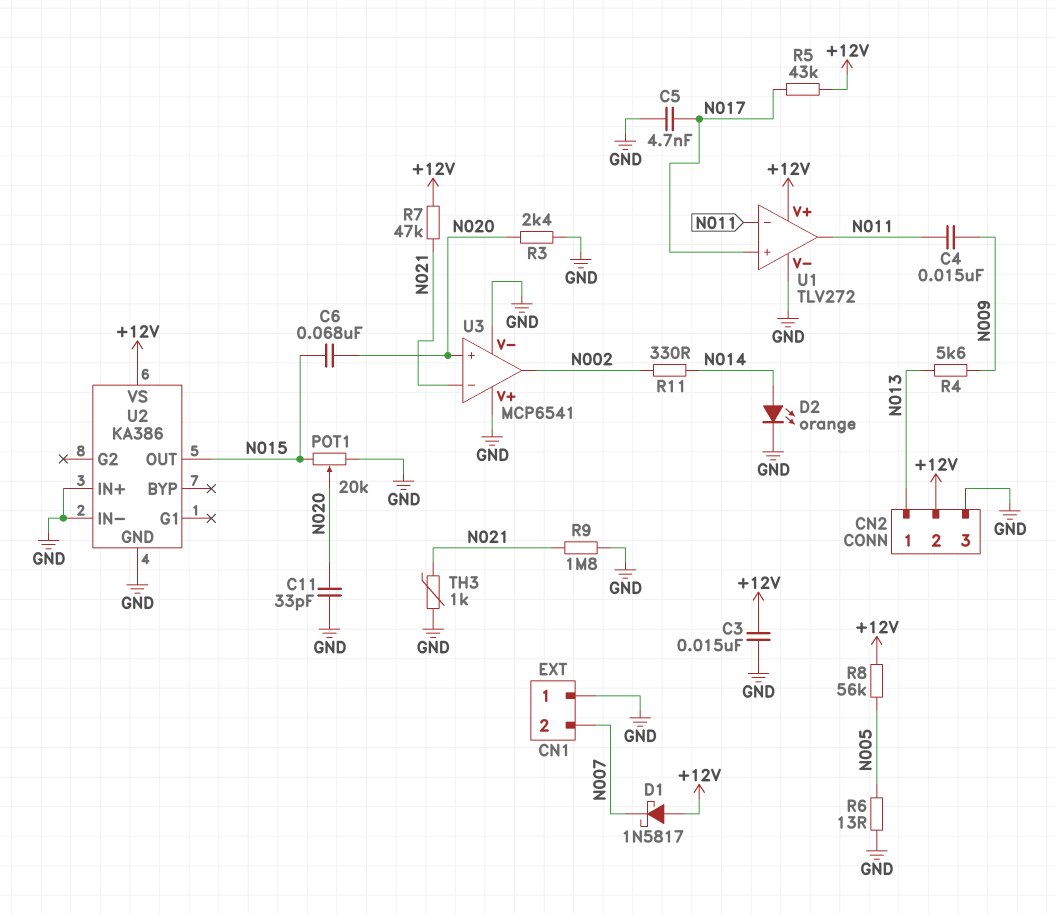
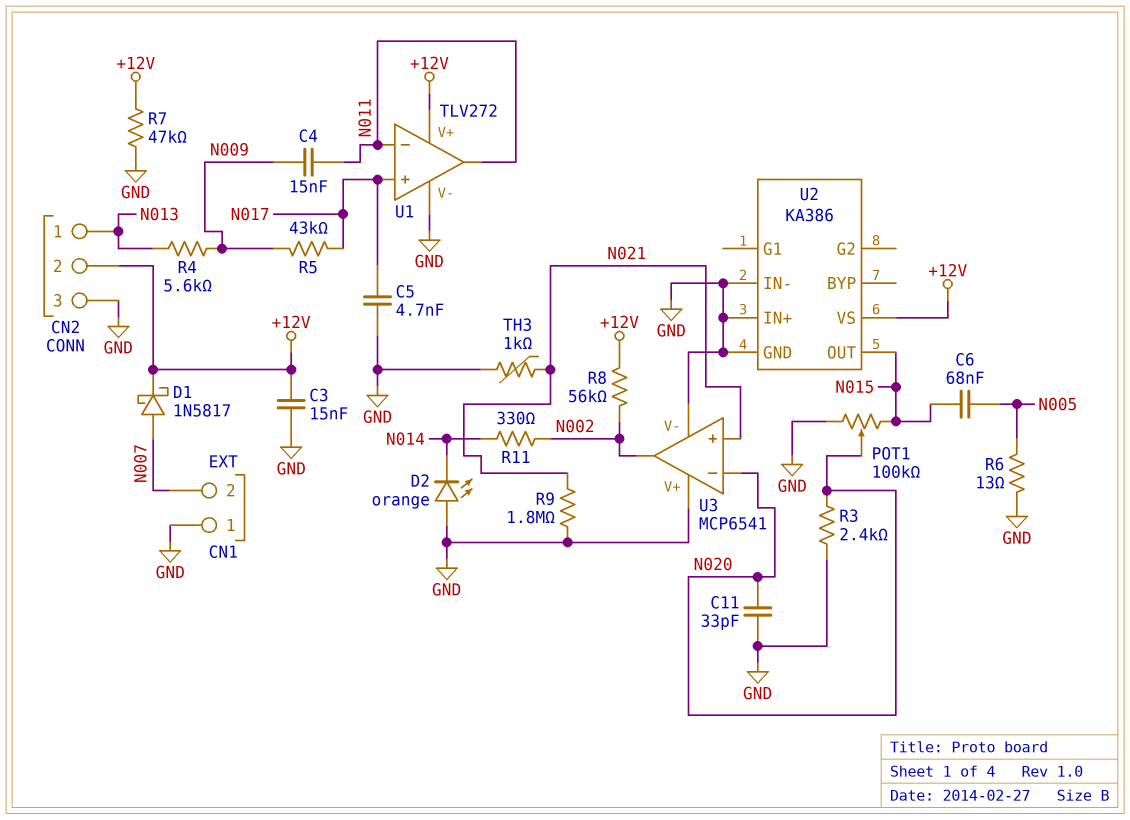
C6: 68nF (N015, N020) -> 68nF (N005, N015)
D1: schottky 1N5817 (A +12V, K N007) -> schottky 1N5817 (A N007, K +12V)
D2: LED orange (A N014, K GND) -> LED orange (A GND, K N014)
POT1: 20k (GND, N015, wiper N020) -> 100k (GND, N015, wiper N020)
R5: 43k (+12V, N017) -> 43k (N009, N017)
R7: 47k (+12V, N021) -> 47k (+12V, GND)
R8: 56k (+12V, N005) -> 56k (+12V, N002)
U3 pin in+: N020 -> N021
U3 pin in-: N021 -> N020

